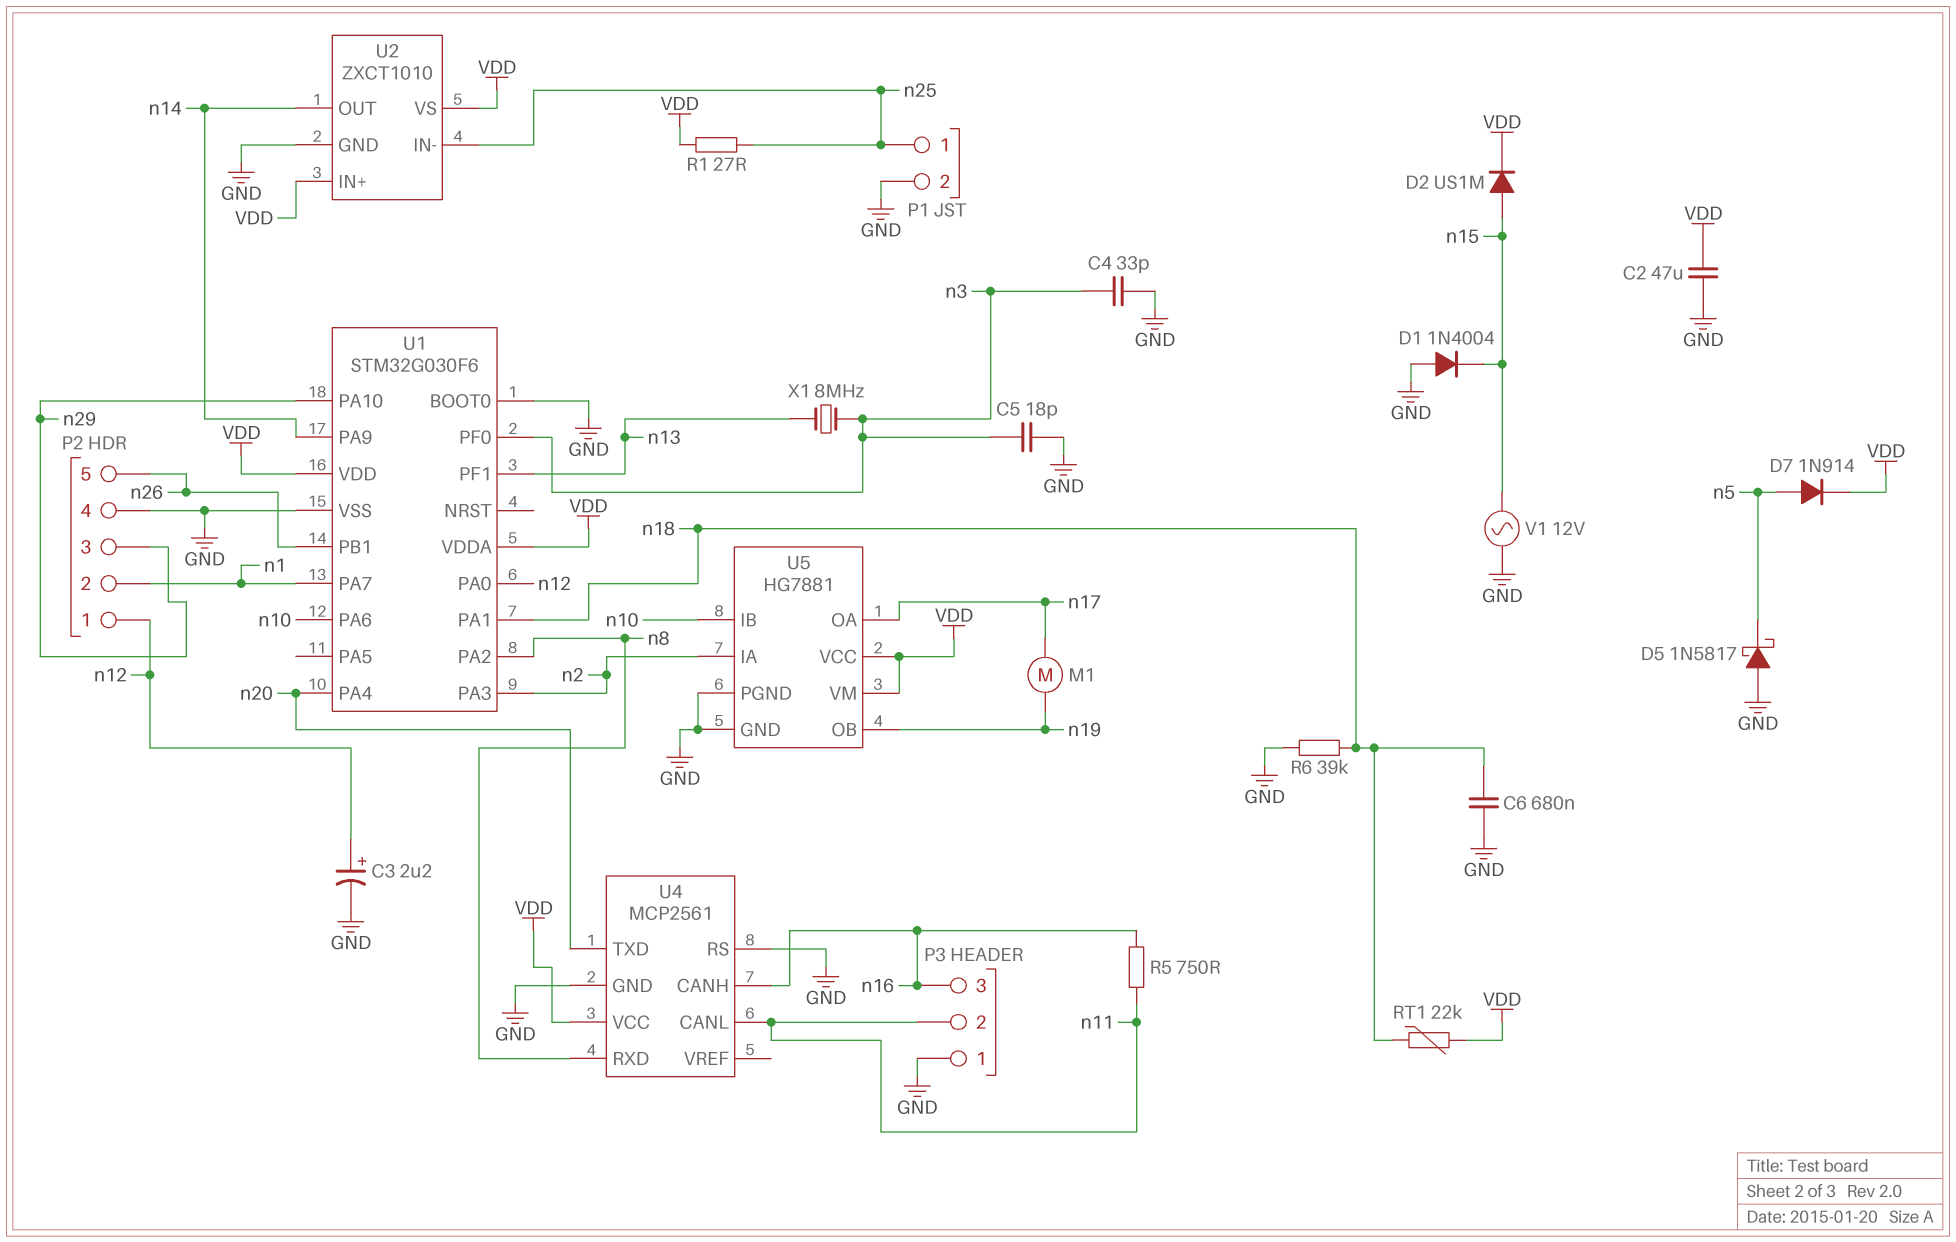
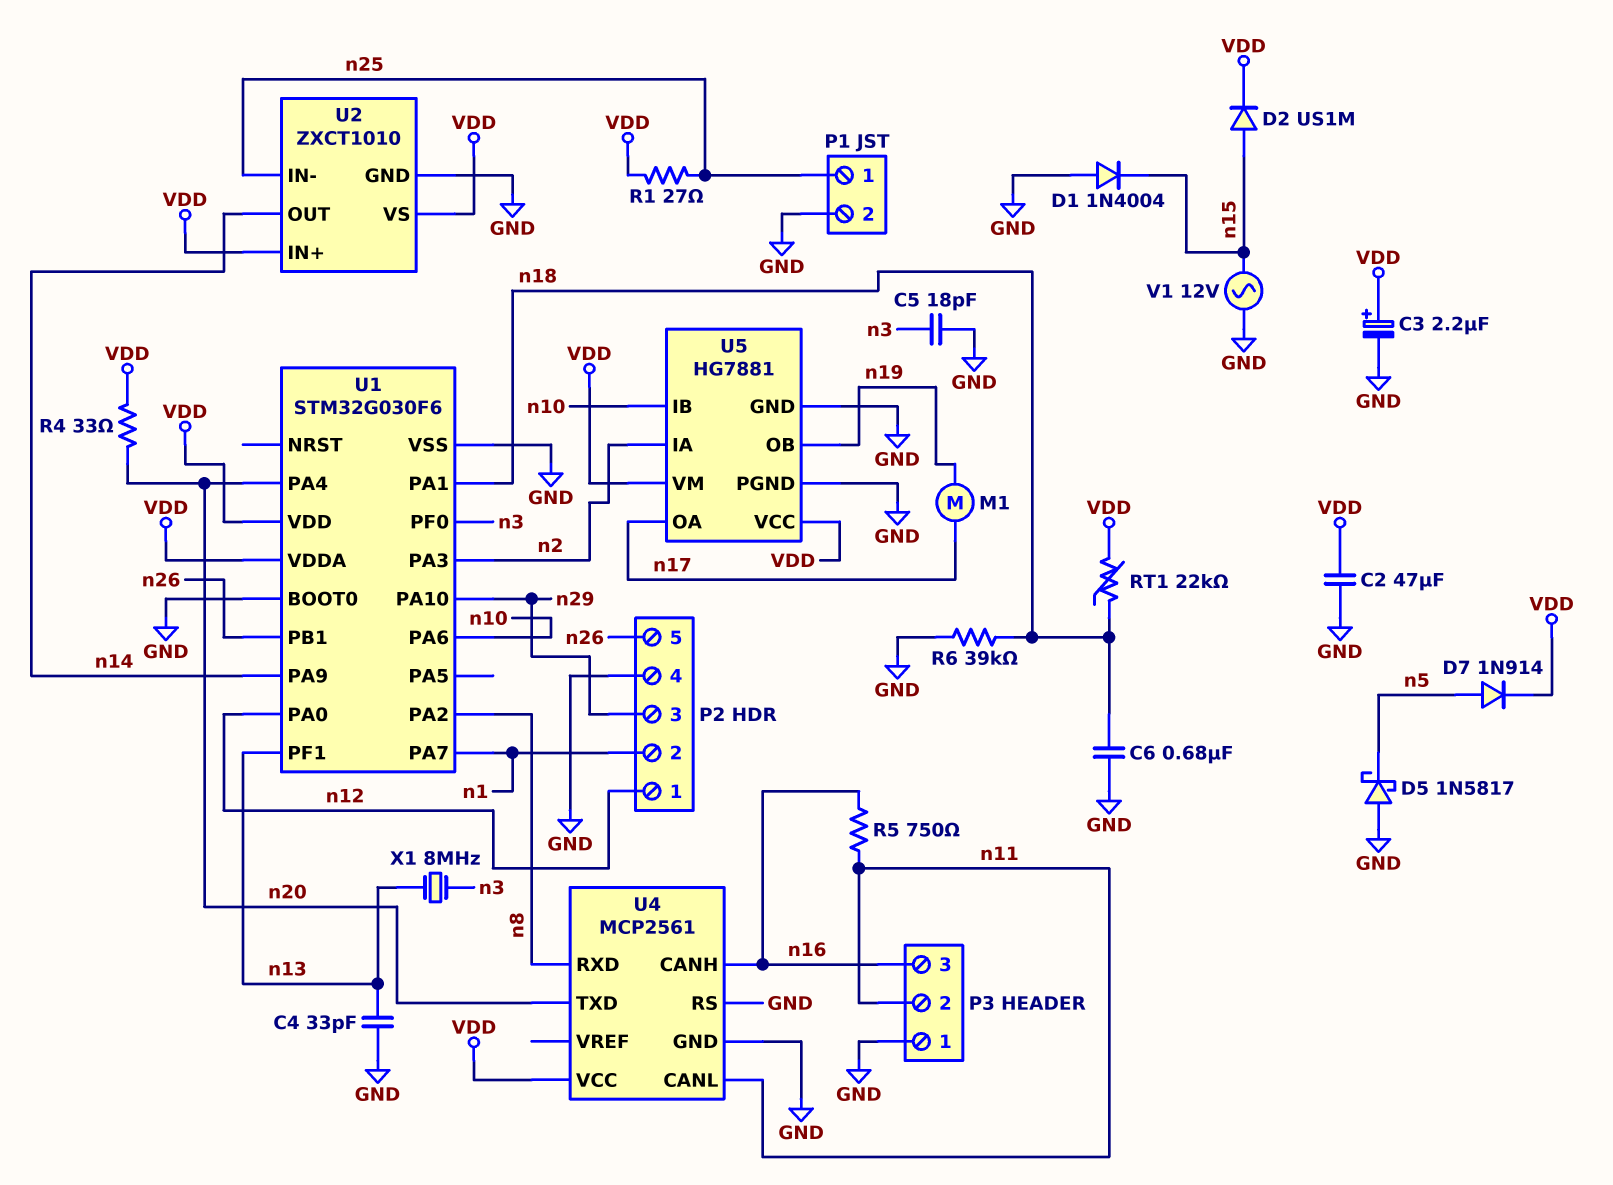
C3: 2.2uF (plus n12, minus GND) -> 2.2uF (plus VDD, minus GND)
C4: 33pF (GND, n3) -> 33pF (GND, n13)
R4: none -> 33 (VDD, n20)

